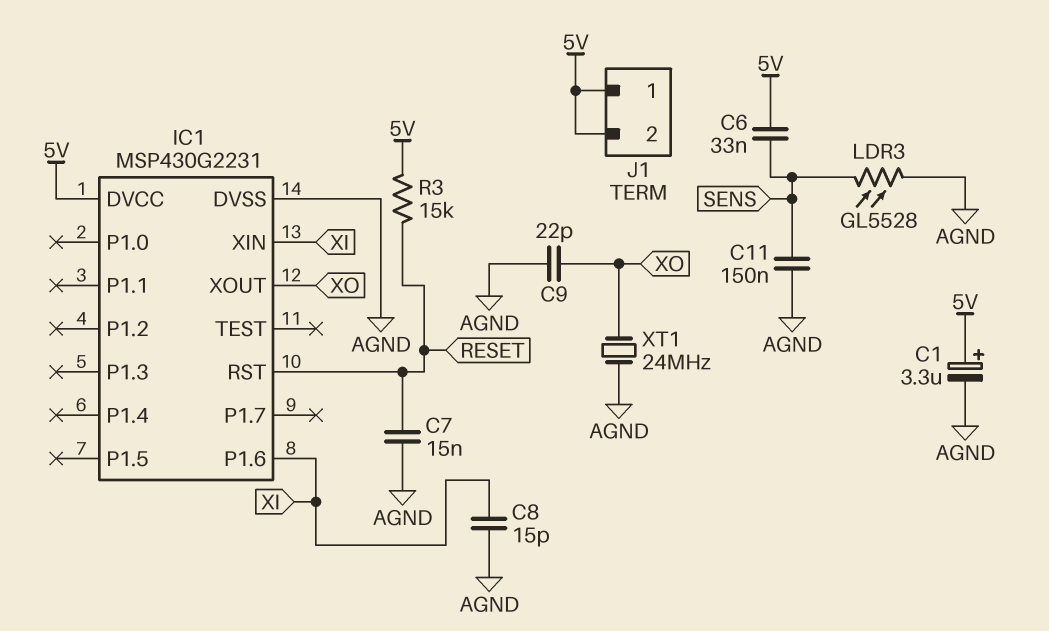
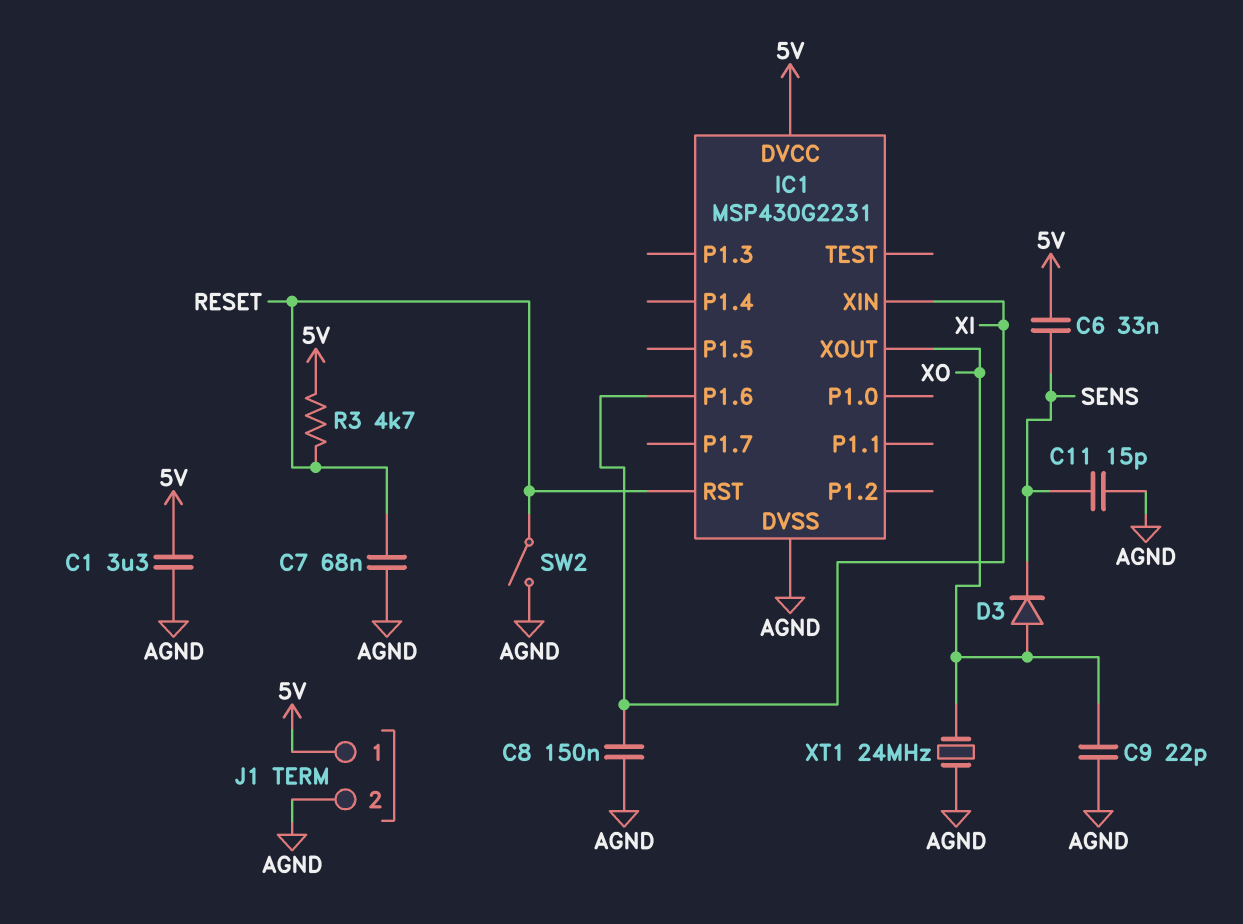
C1: 3.3uF (plus 5V, minus AGND) -> 3.3uF (5V, AGND)
C7: 15nF (AGND, RESET) -> 68nF (AGND, RESET)
C8: 15pF (AGND, XI) -> 150nF (AGND, XI)
C11: 150nF (AGND, SENS) -> 15pF (AGND, SENS)
D3: none -> diode (A XO, K SENS)
J1 pin 2: 5V -> AGND
LDR3: GL5528 (AGND, SENS) -> none
R3: 15k (5V, RESET) -> 4.7k (5V, RESET)
SW2: none -> switch (AGND, RESET)

